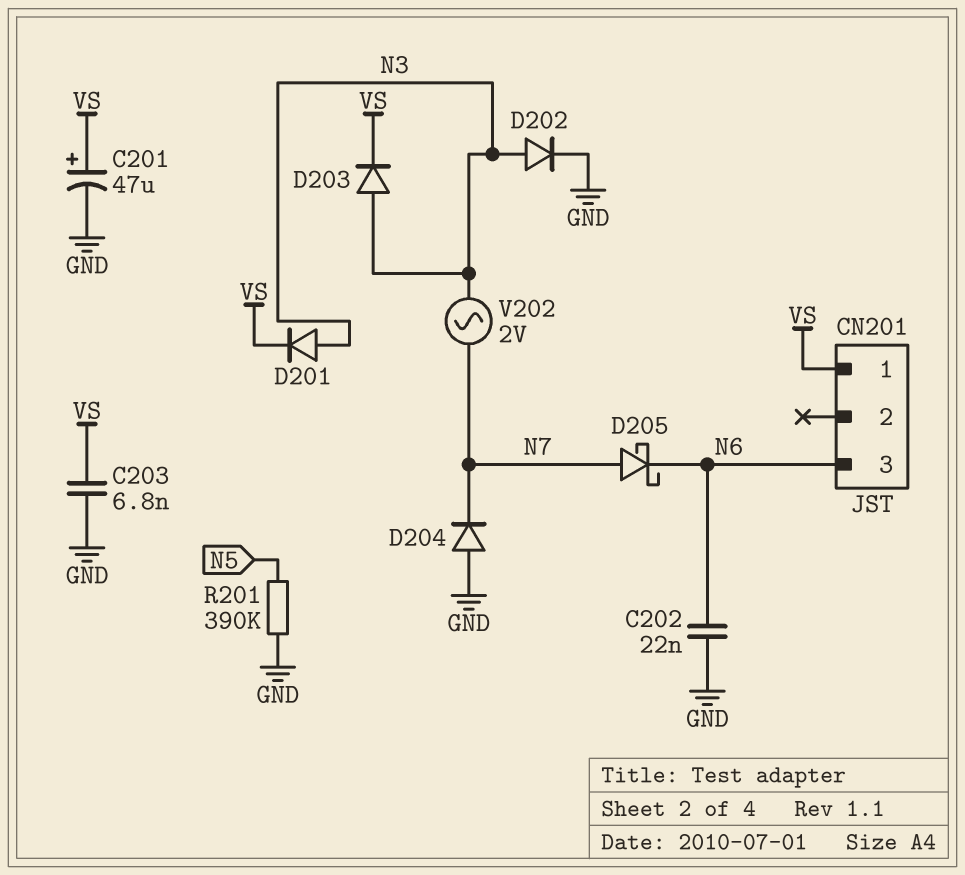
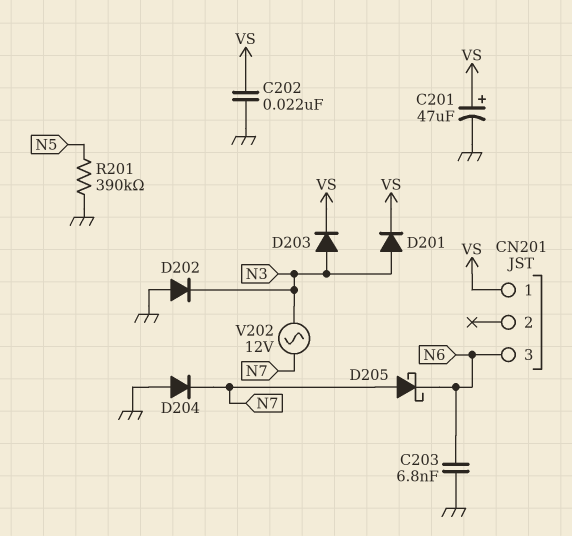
C202: 22nF (GND, N6) -> 22nF (GND, VS)
C203: 6.8nF (GND, VS) -> 6.8nF (GND, N6)
D202: diode (A N3, K GND) -> diode (A GND, K N3)
V202: AC 2V (N3, N7) -> AC 12V (N3, N7)

